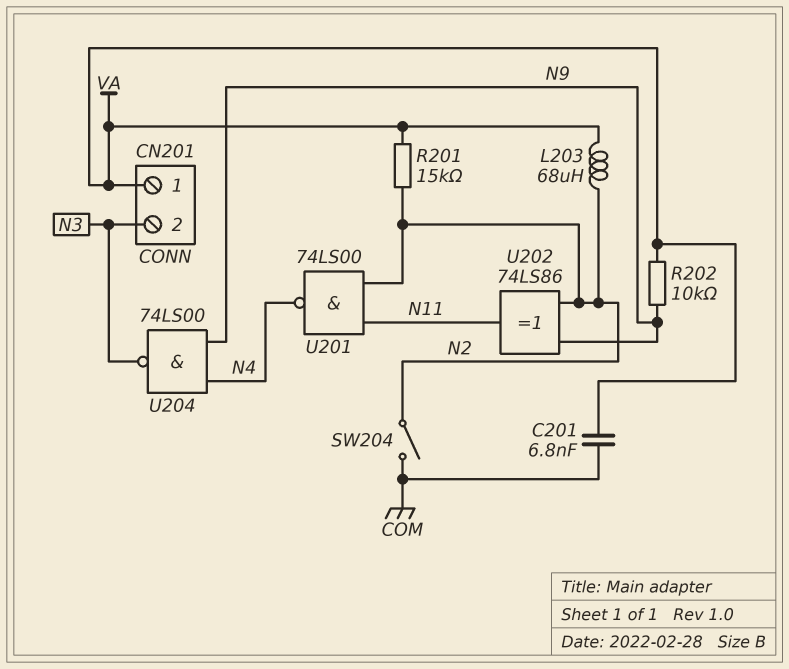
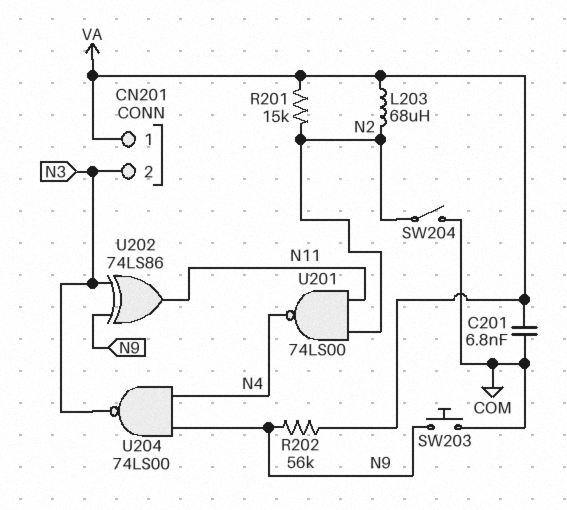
R202: 10k (N9, VA) -> 56k (N9, VA)
SW203: none -> button (COM, N9)
U202: XOR 74LS86 (in N2, in N9, out N11) -> XOR 74LS86 (in N3, in N9, out N11)

